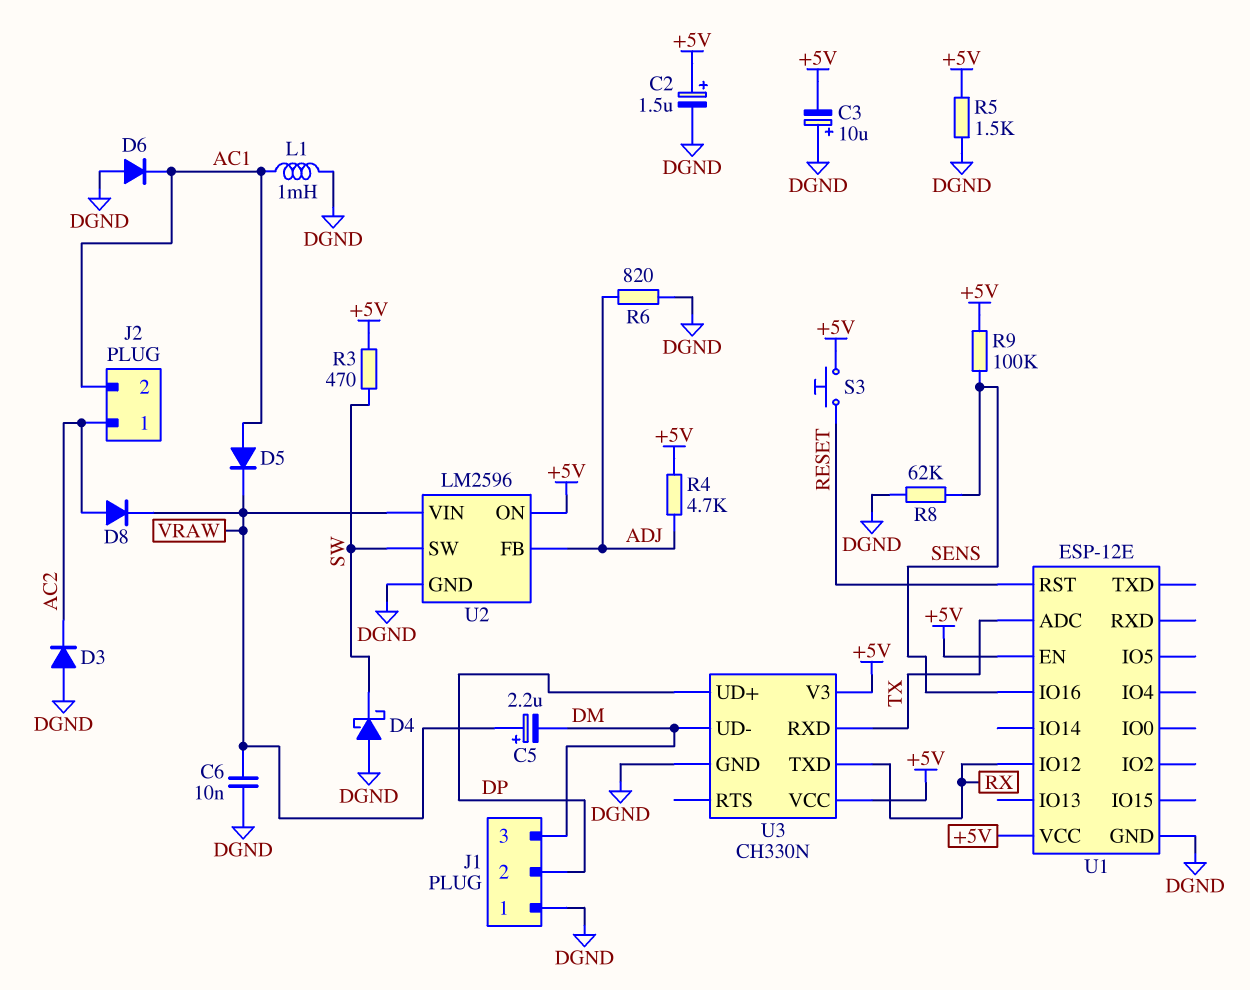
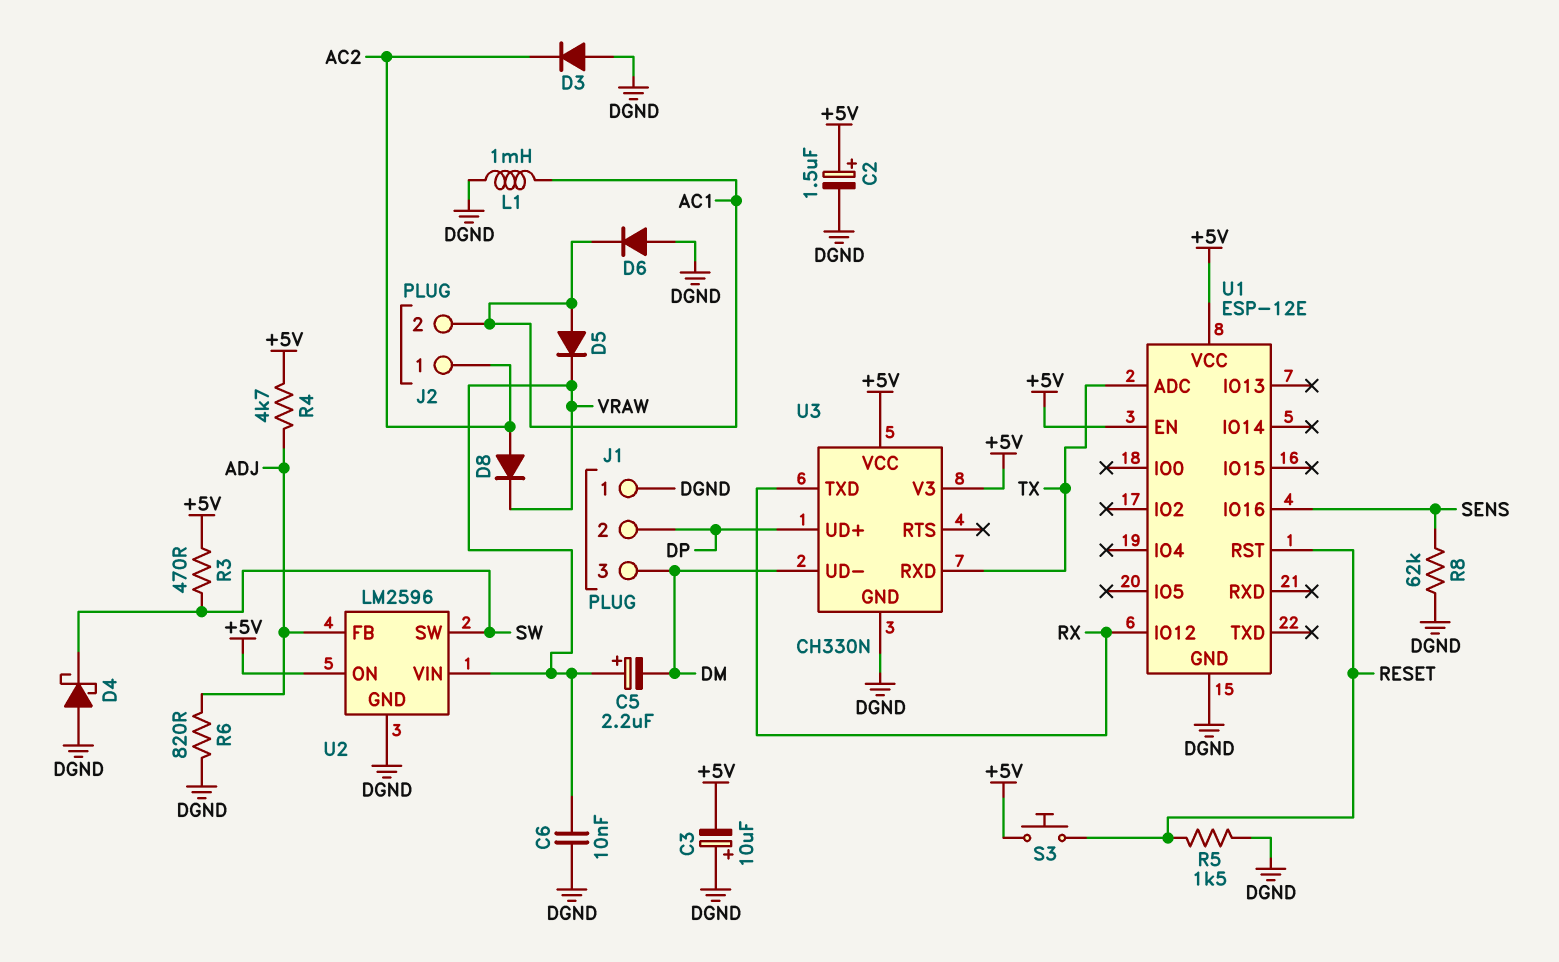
R5: 1.5k (+5V, DGND) -> 1.5k (DGND, RESET)
R9: 100k (+5V, SENS) -> none

